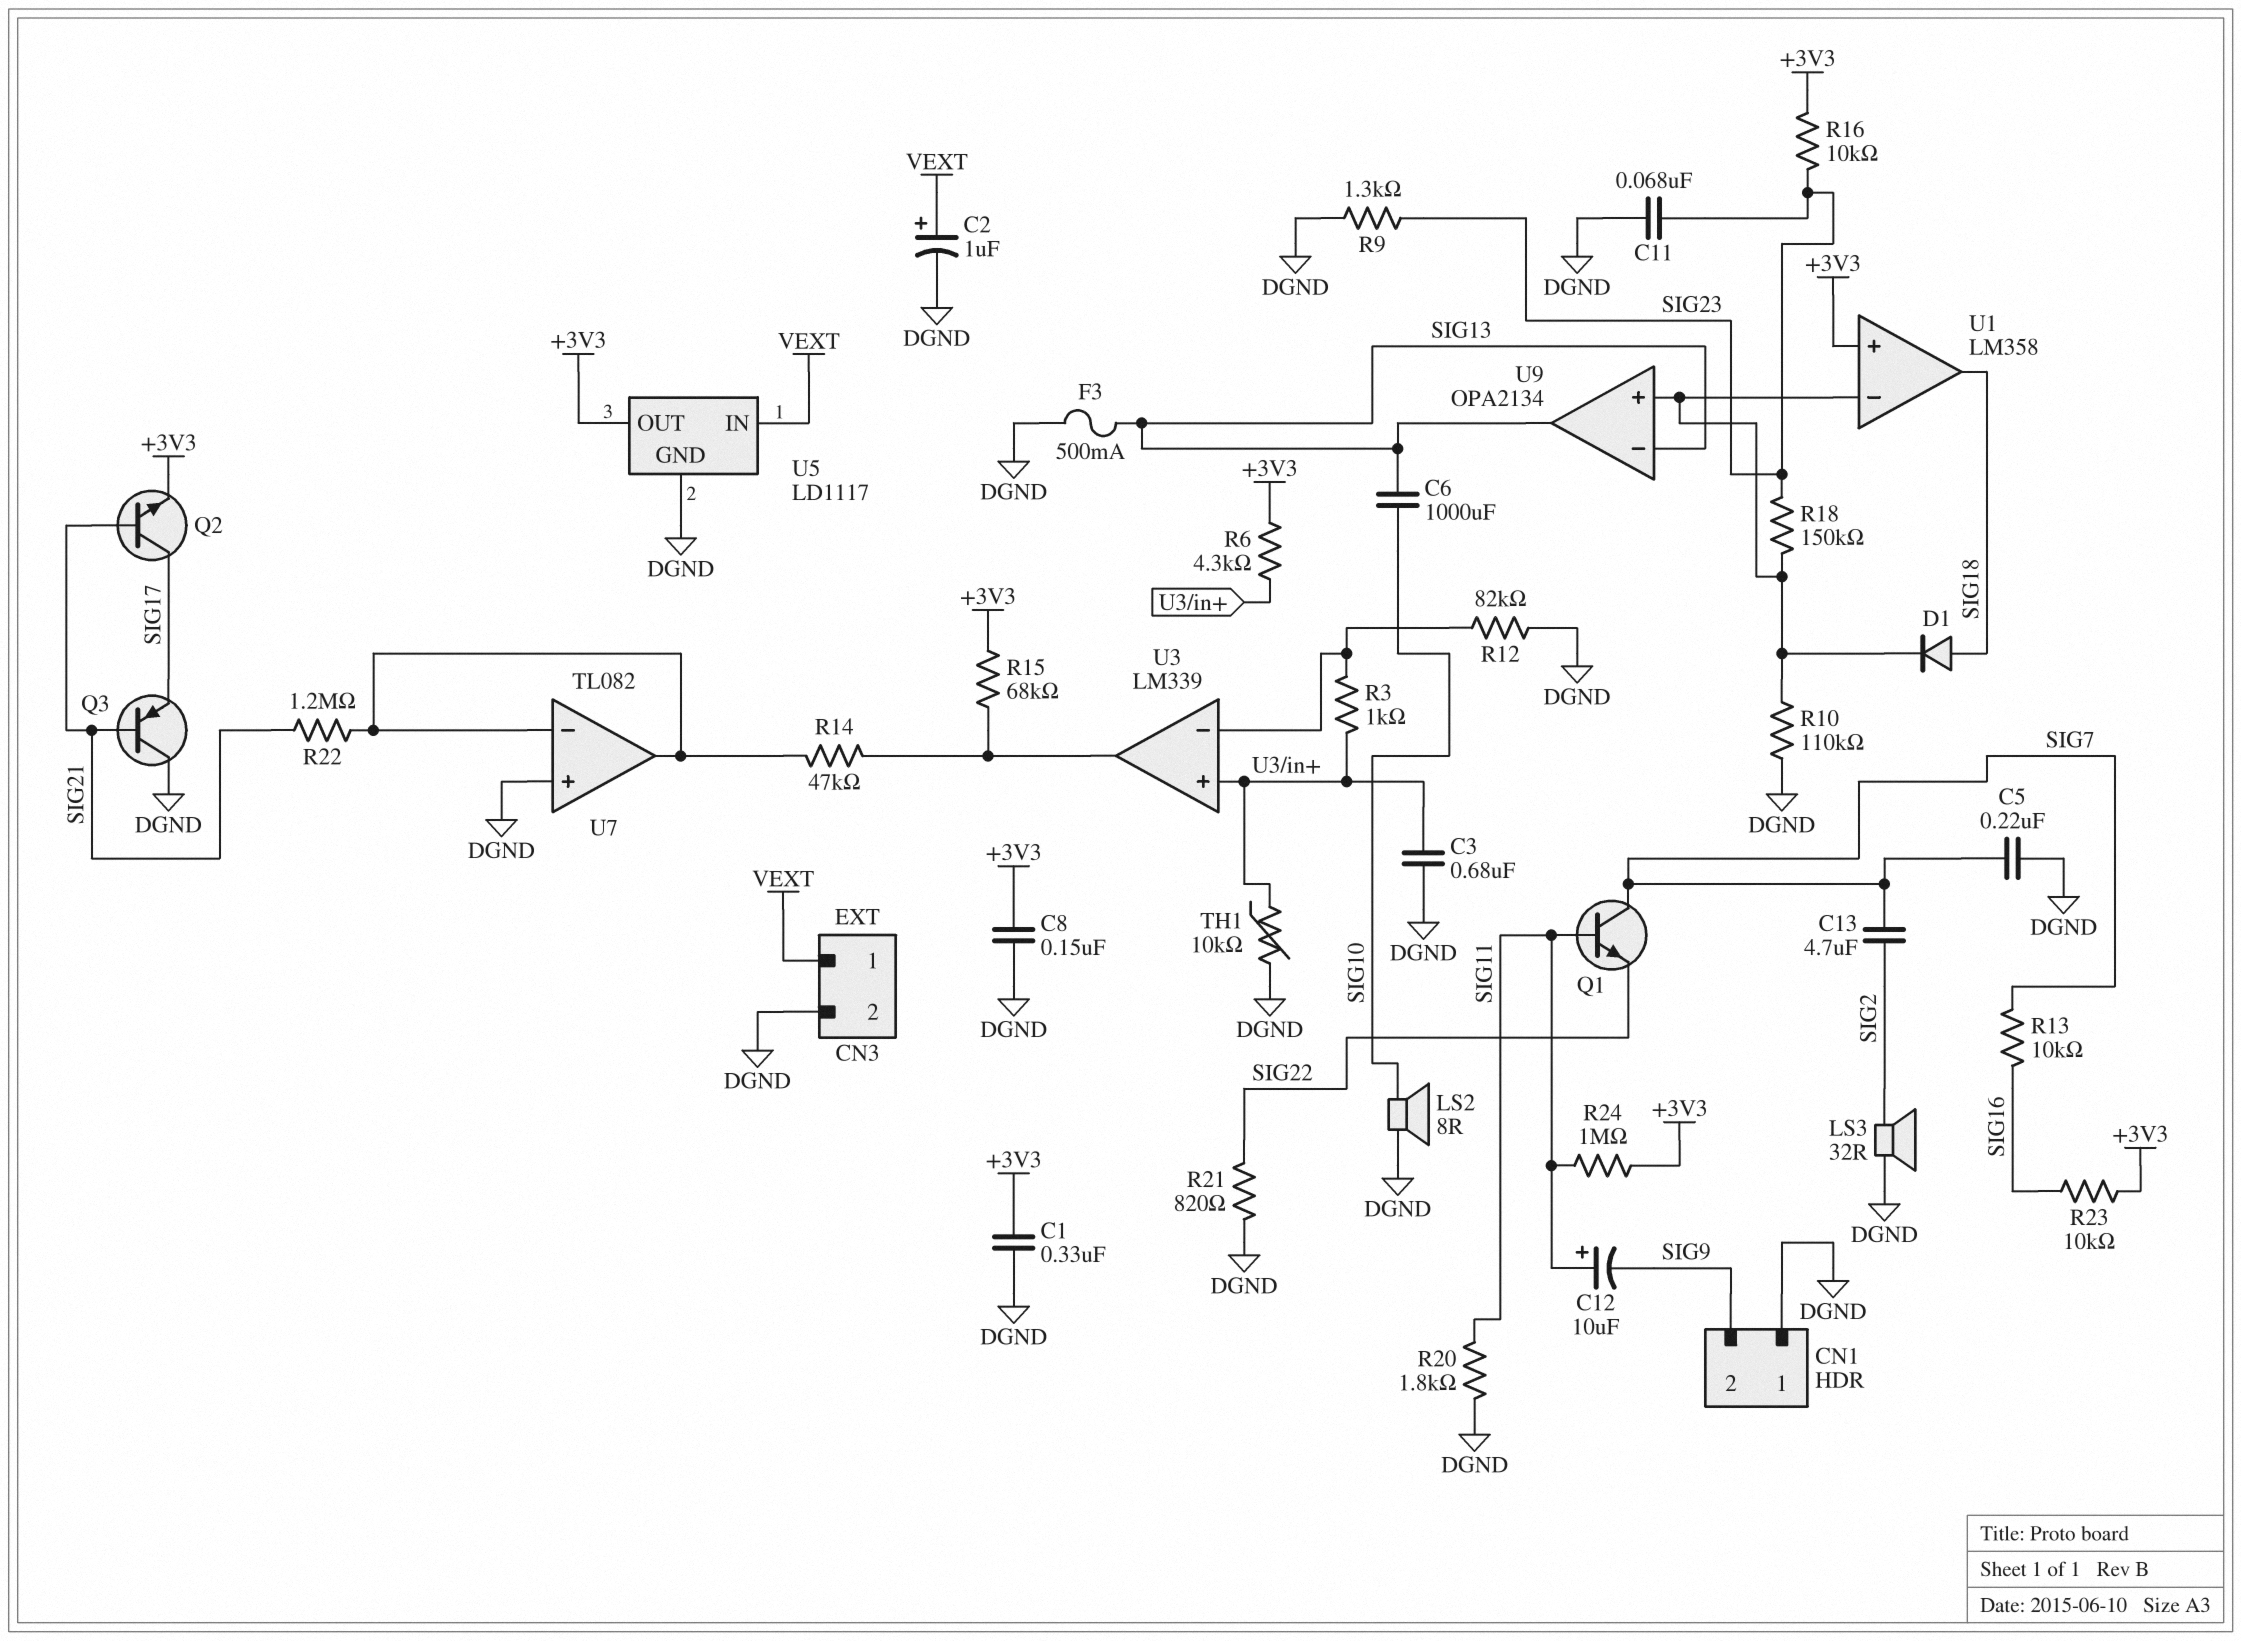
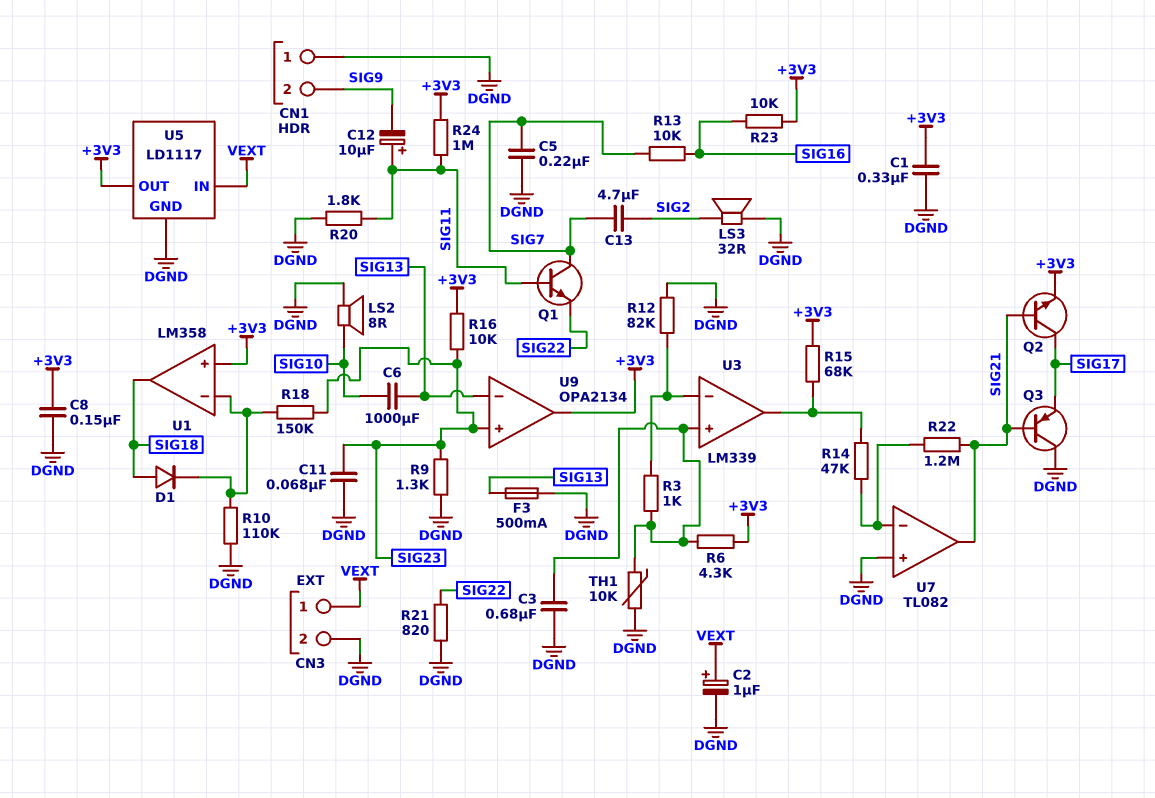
U7 pin out: U7/in- -> SIG21
U9 pin in+: U1/in- -> SIG23
U9 pin out: SIG13 -> +3V3

